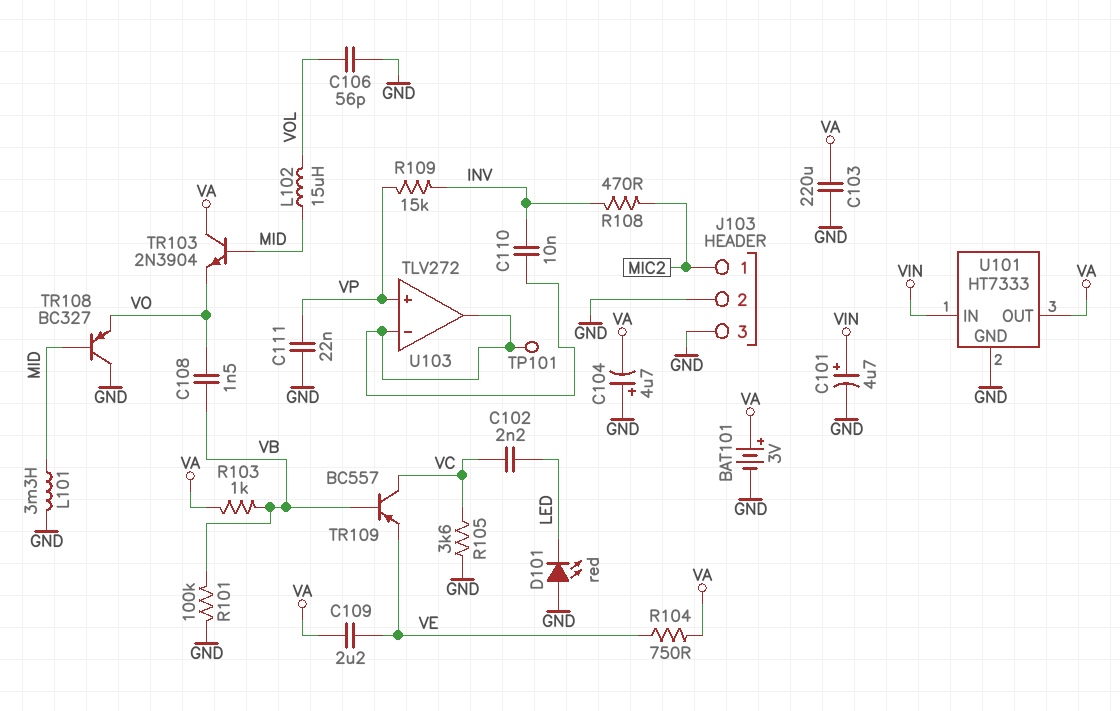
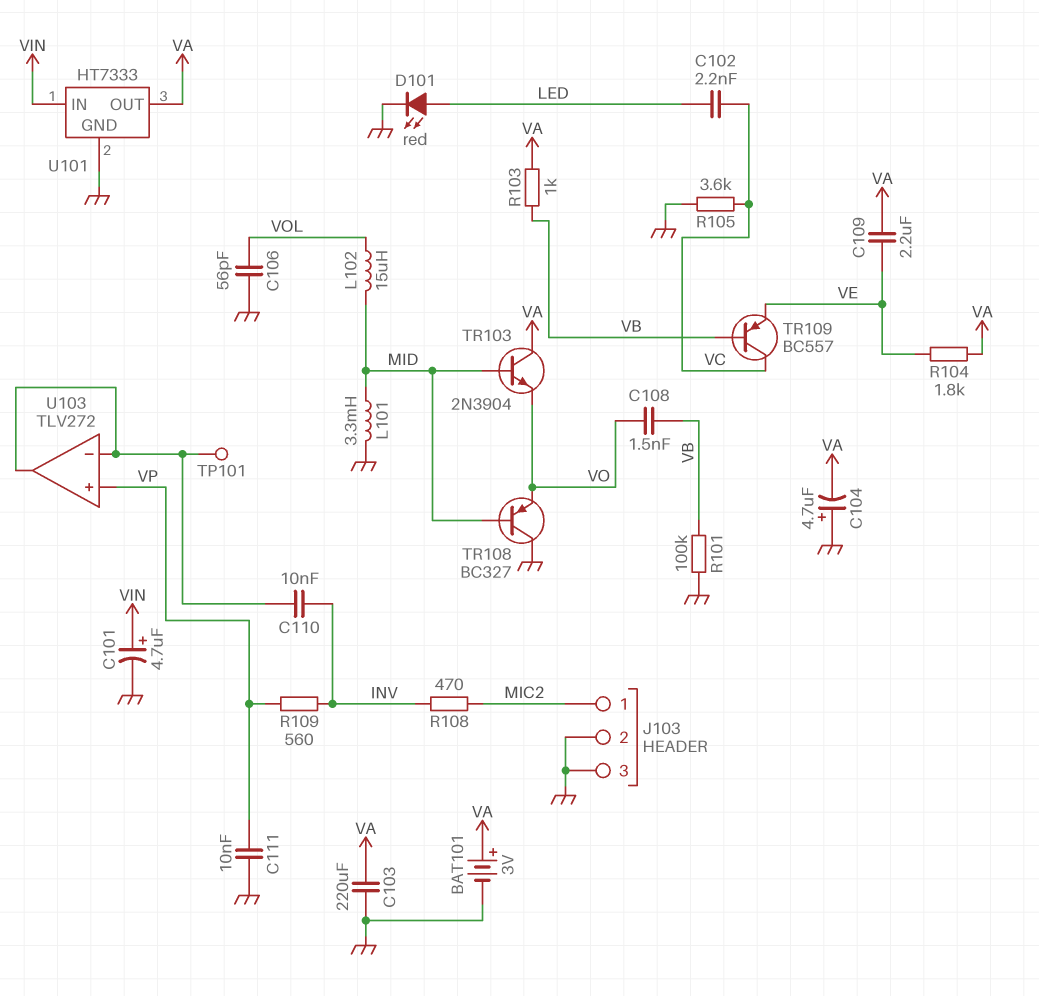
C111: 22nF (GND, VP) -> 10nF (GND, VP)
D101: LED red (A GND, K LED) -> LED red (A LED, K GND)
R104: 750 (VA, VE) -> 1.8k (VA, VE)
R109: 15k (INV, VP) -> 560 (INV, VP)

